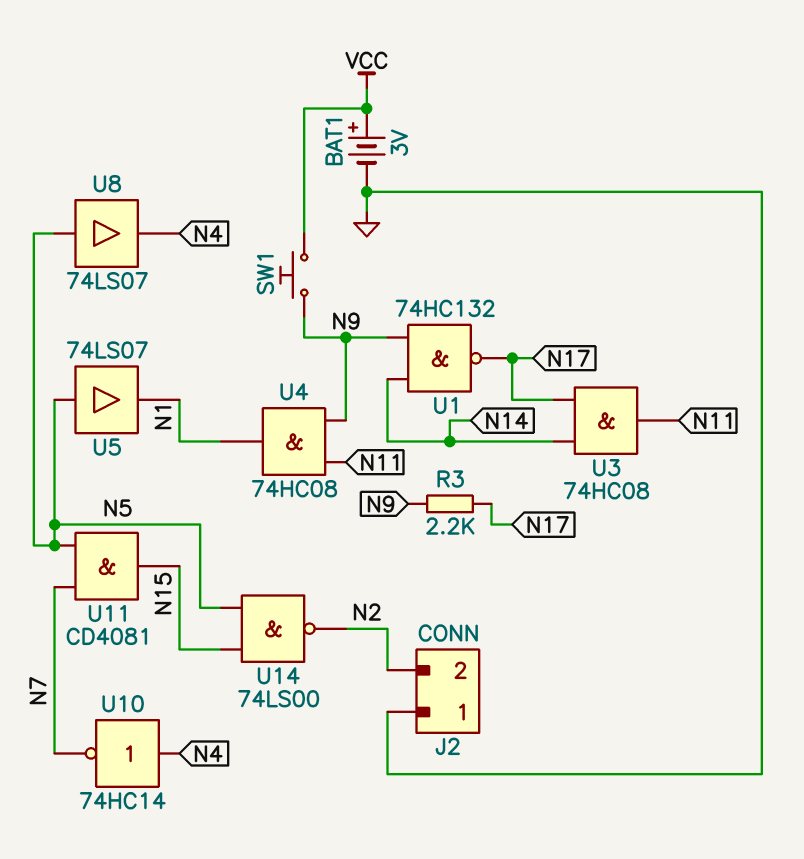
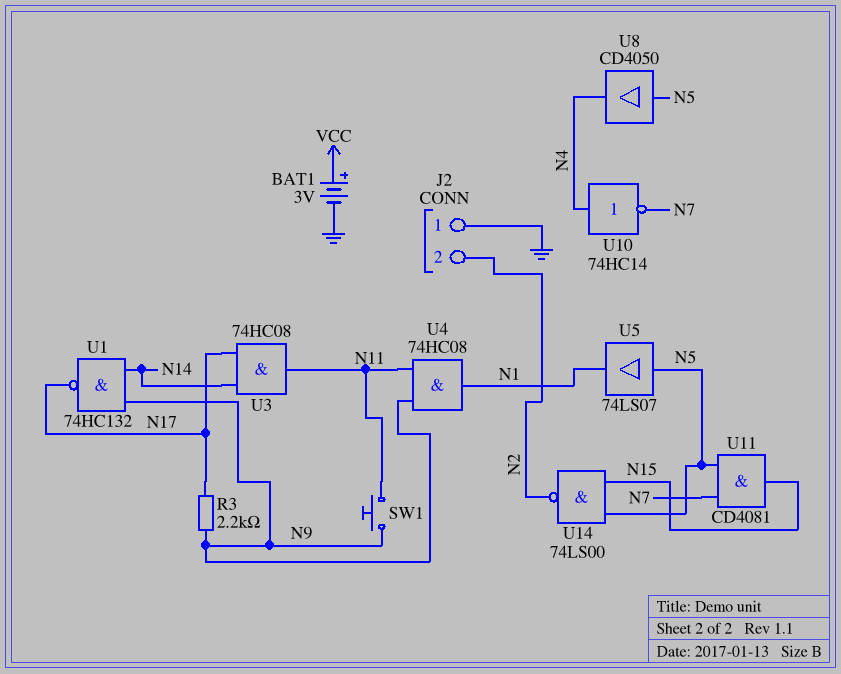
SW1: button (N9, VCC) -> button (N9, N11)
U8: buffer 74LS07 (in N5, out N4) -> buffer CD4050 (in N5, out N4)

